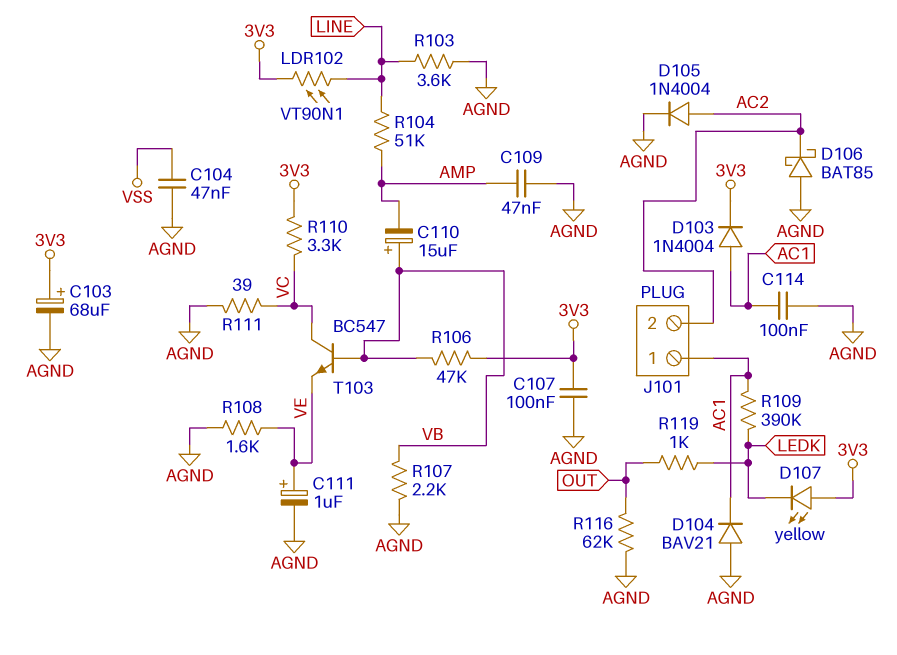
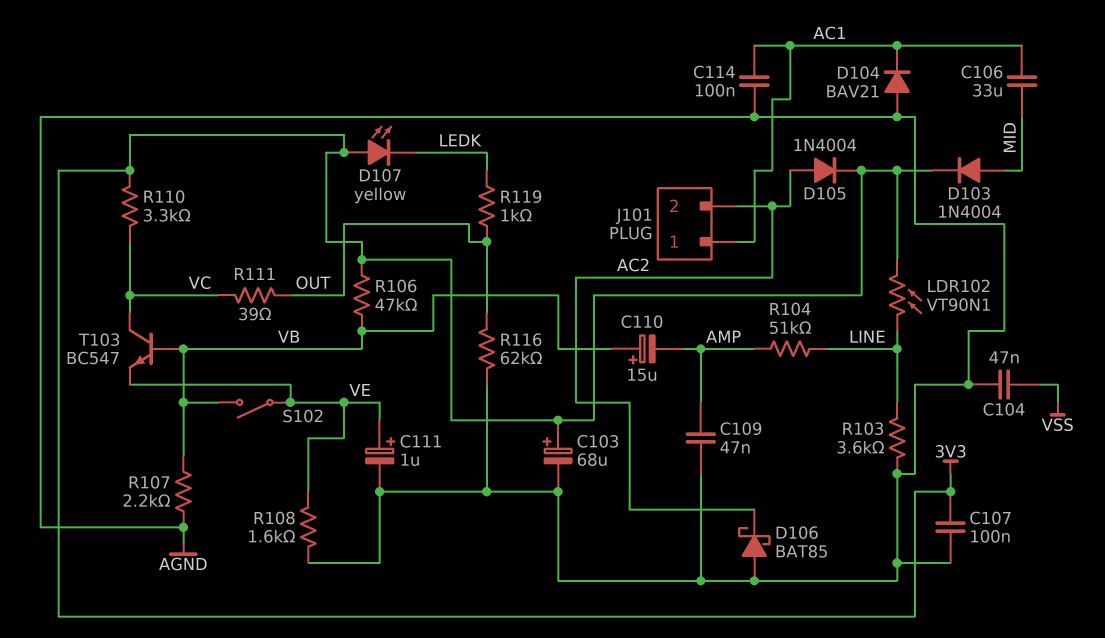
C106: none -> 33uF (AC1, MID)
D103: diode 1N4004 (A AC1, K 3V3) -> diode 1N4004 (A MID, K 3V3)
D105: diode 1N4004 (A AC2, K AGND) -> diode 1N4004 (A AC2, K 3V3)
R109: 390k (AC1, LEDK) -> none
R111: 39 (AGND, VC) -> 39 (OUT, VC)
S102: none -> switch (VB, VE)

